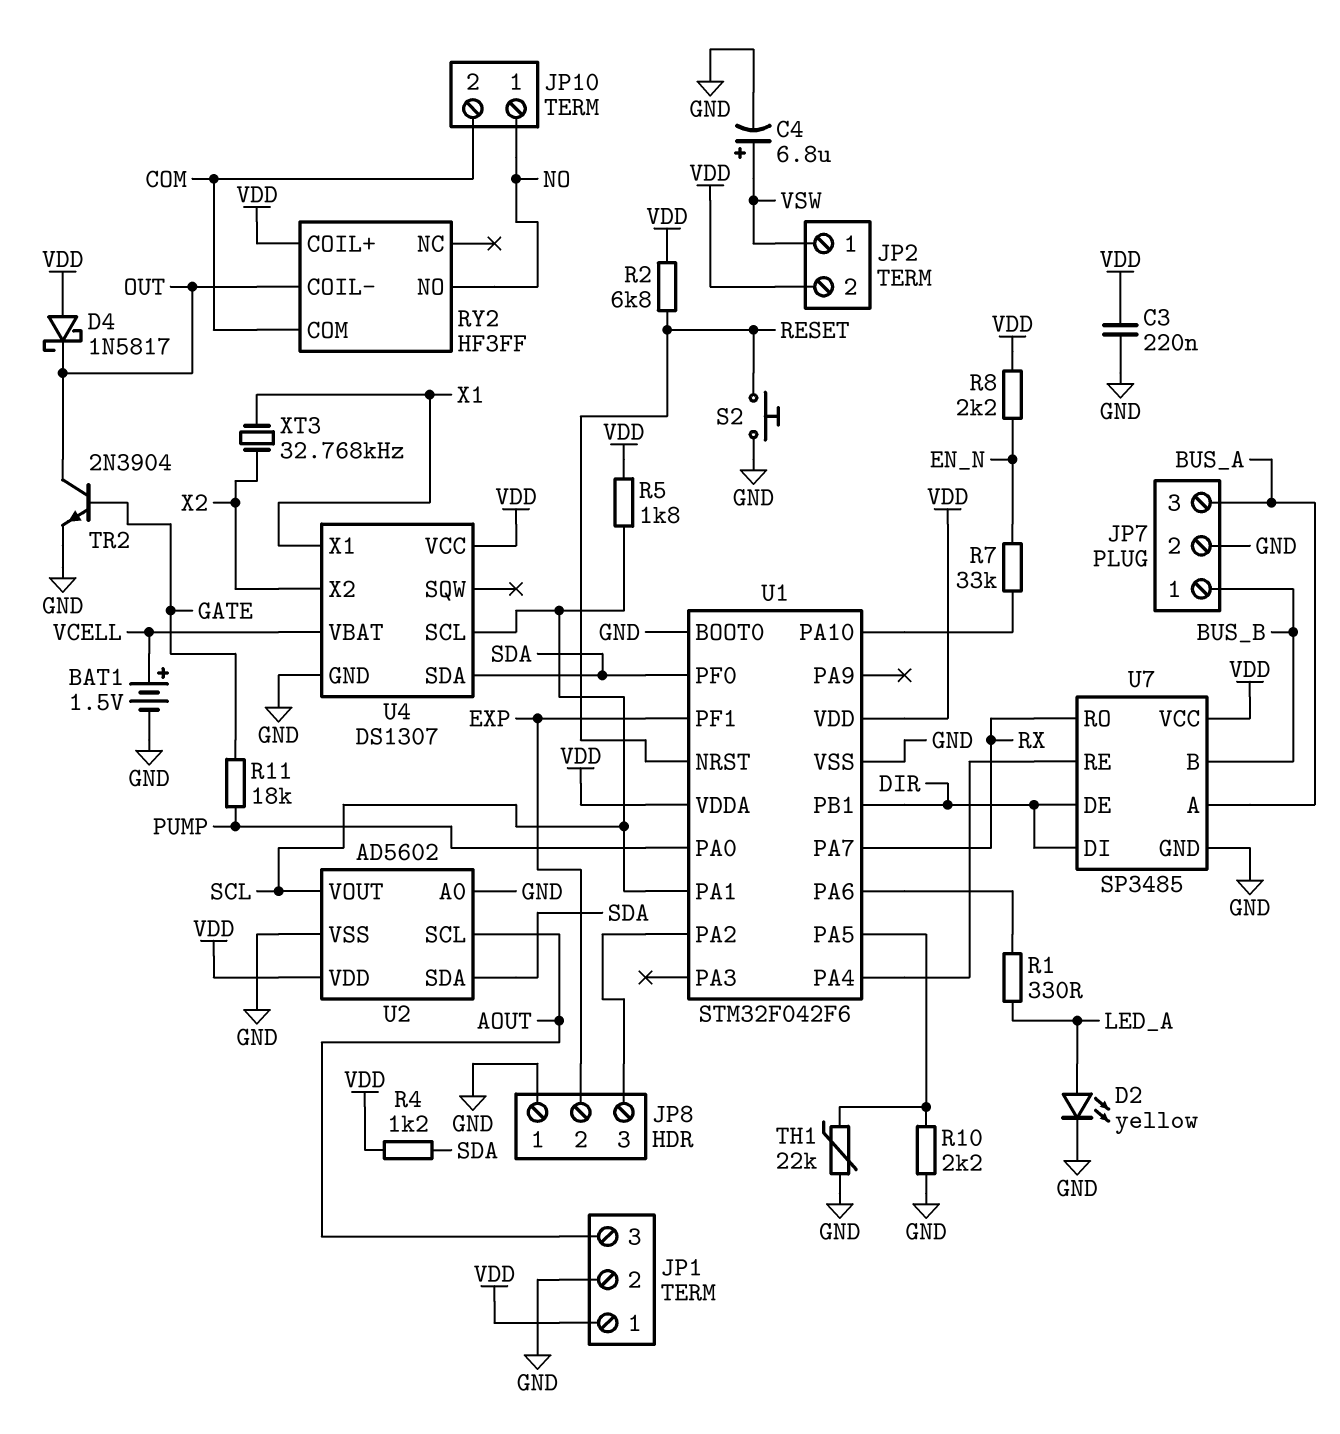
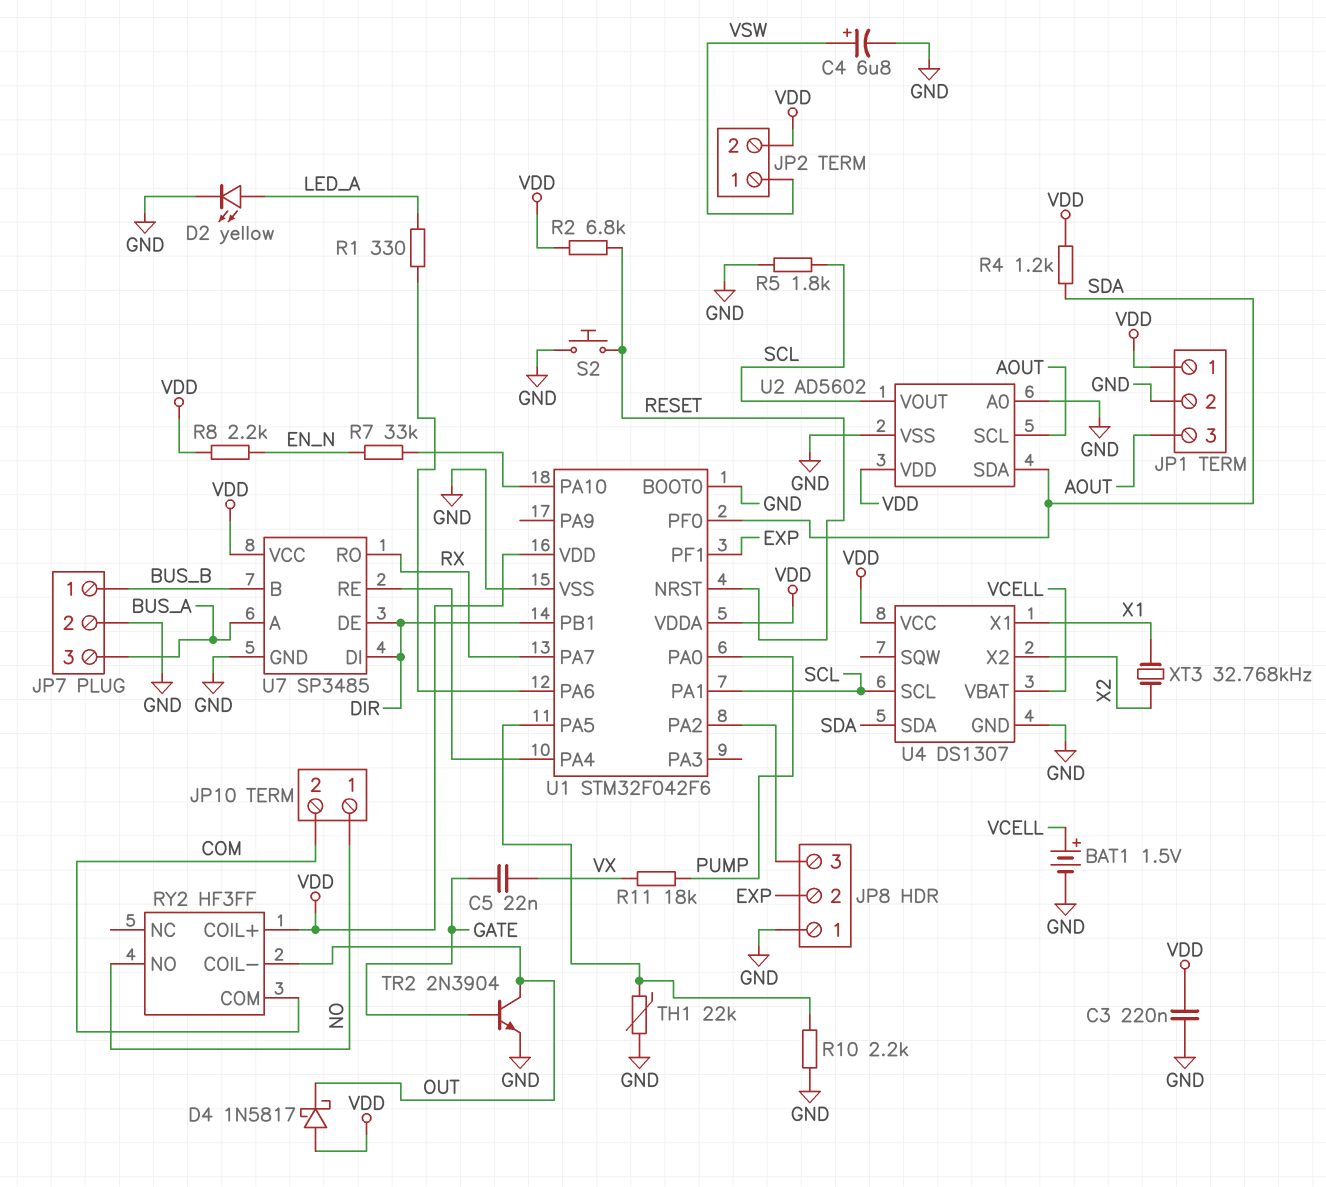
C5: none -> 22nF (GATE, VX)
R5: 1.8k (SCL, VDD) -> 1.8k (GND, SCL)
R11: 18k (GATE, PUMP) -> 18k (PUMP, VX)

